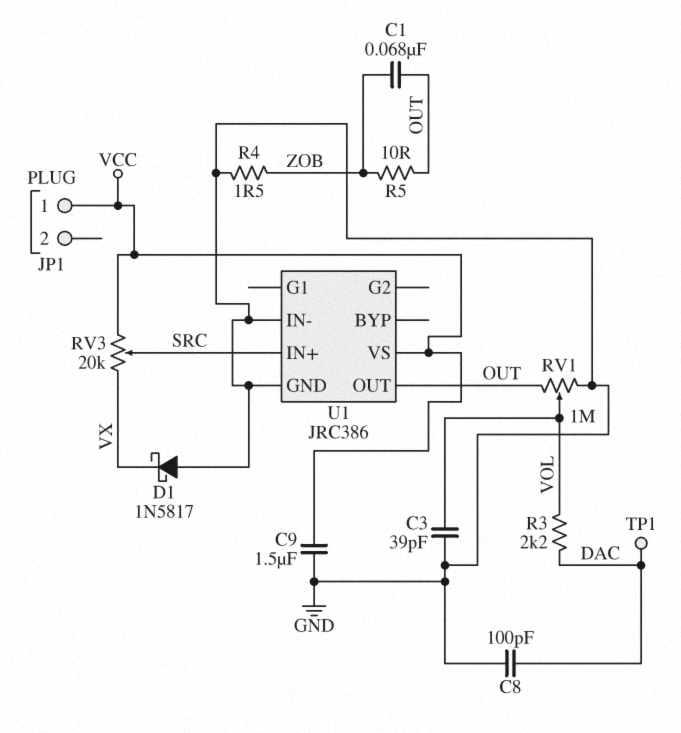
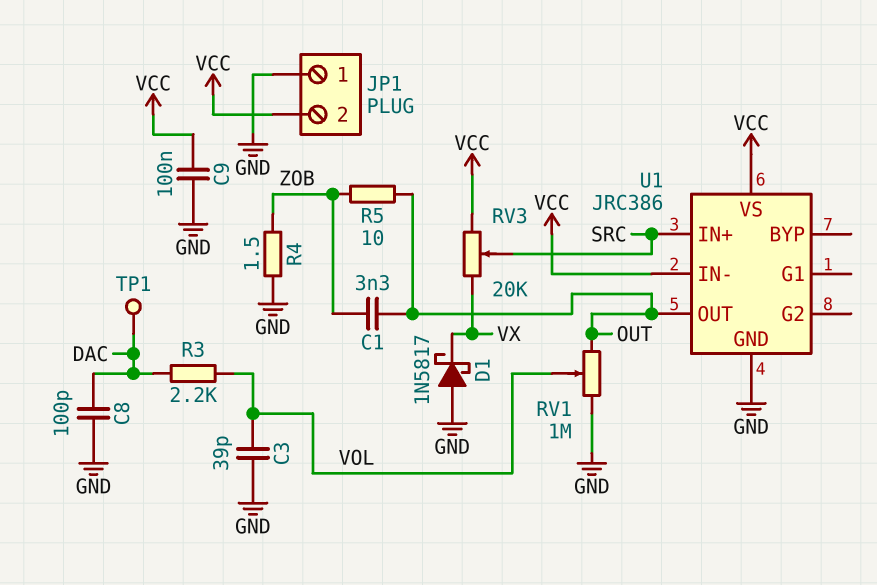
C1: 68nF (OUT, ZOB) -> 3.3nF (OUT, ZOB)
C9: 1.5uF (GND, VCC) -> 100nF (GND, VCC)
JP1 pin 1: VCC -> GND
JP1 pin 2: none -> VCC
U1 pin IN-: GND -> VCC

